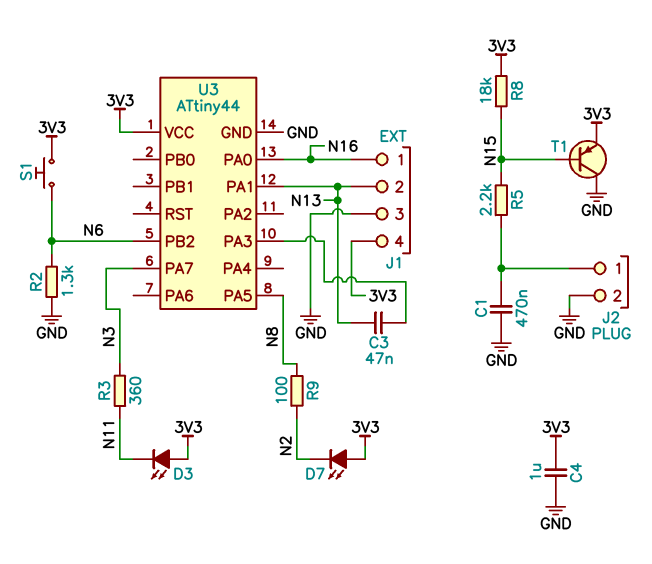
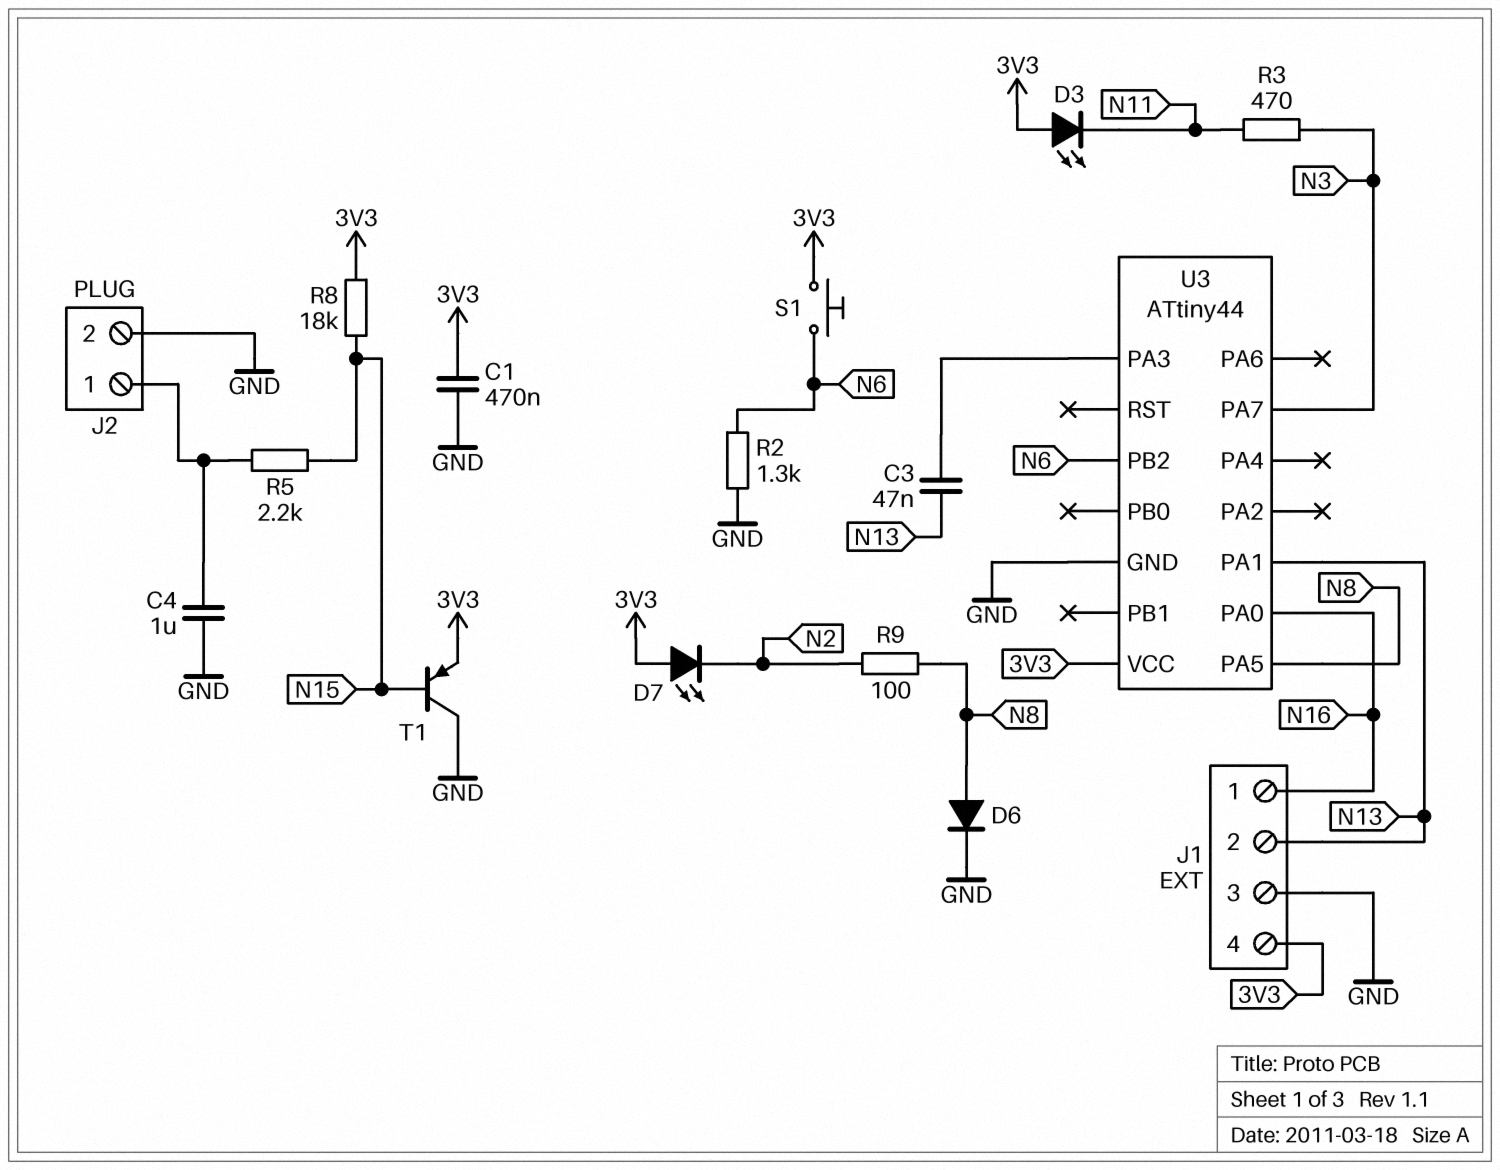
C1: 470nF (GND, J2/1) -> 470nF (3V3, GND)
C4: 1uF (3V3, GND) -> 1uF (GND, J2/1)
D6: none -> diode (A N8, K GND)
R3: 360 (N3, N11) -> 470 (N3, N11)

